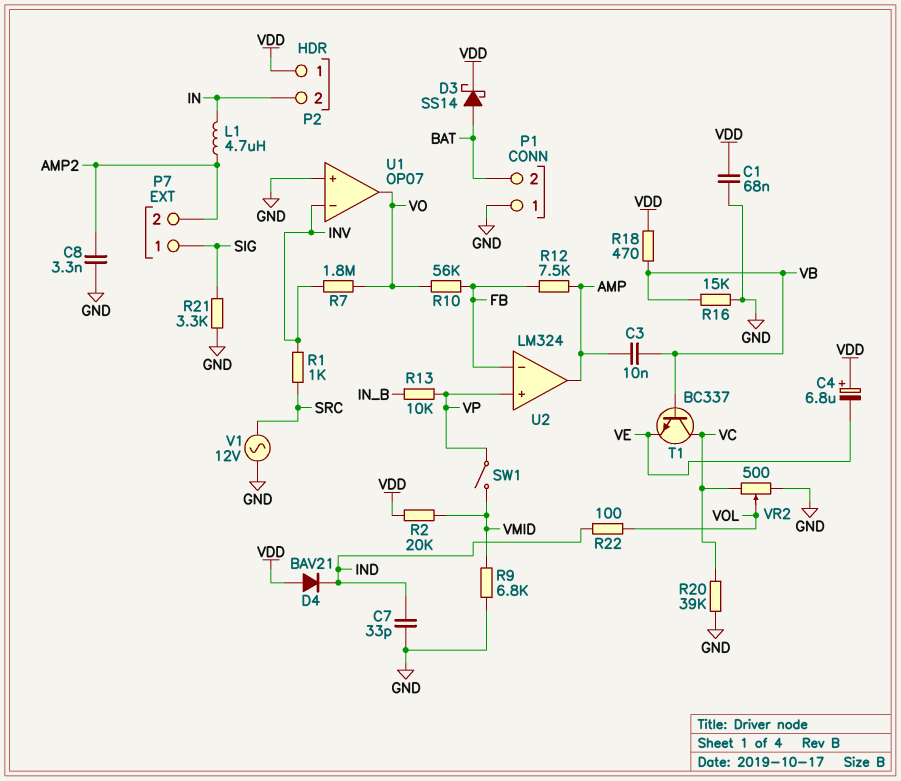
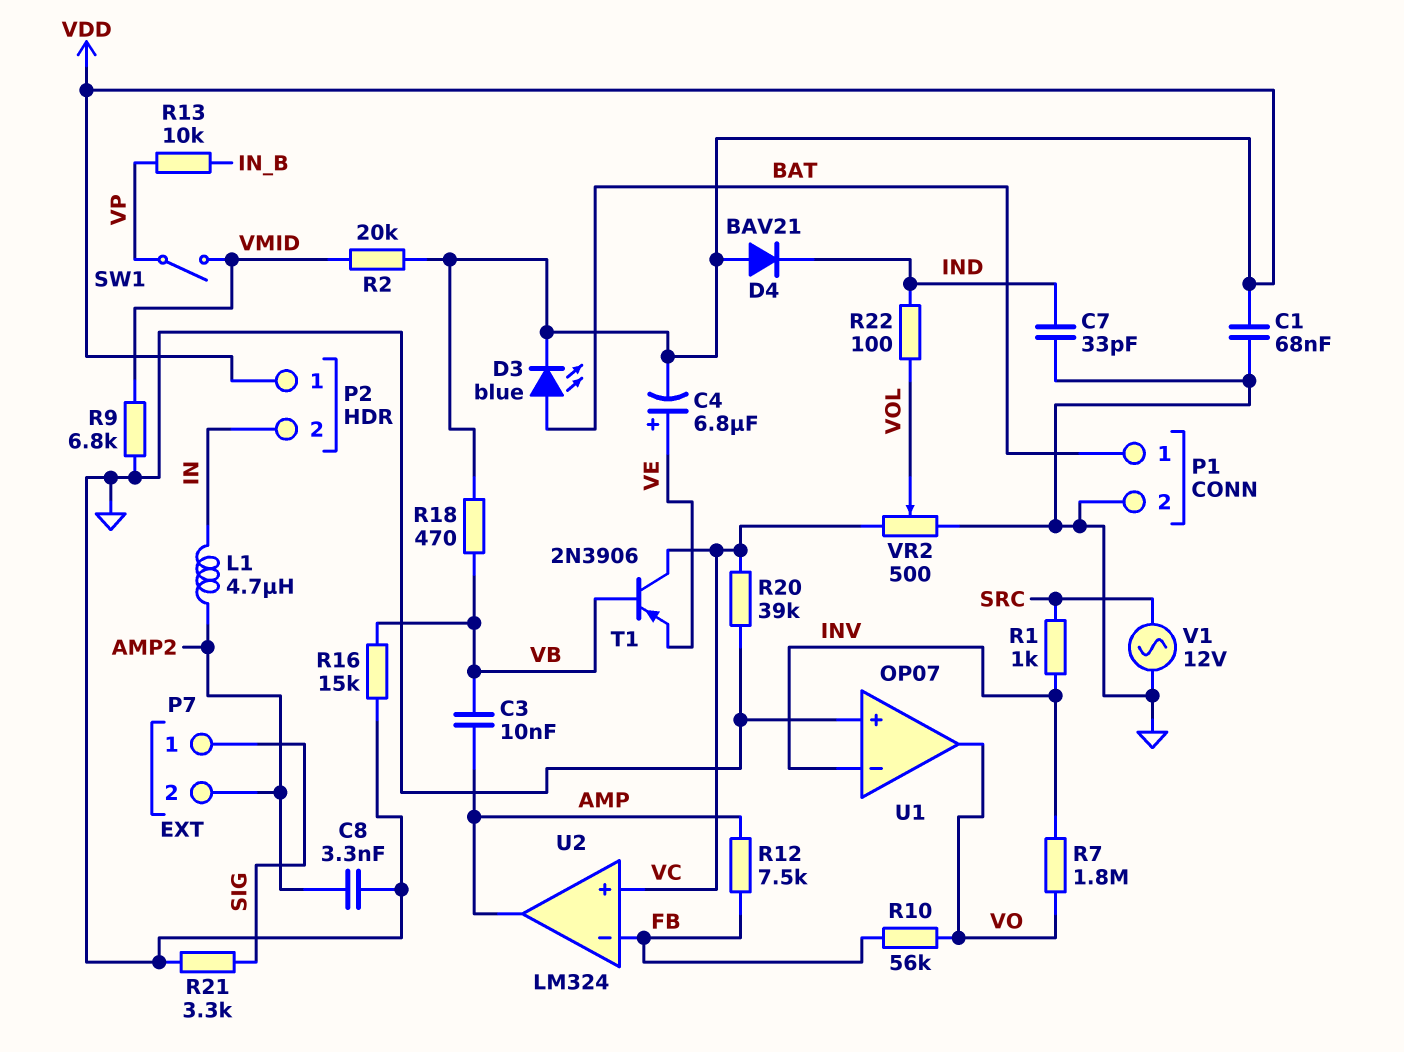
C4: 6.8uF (plus VDD, minus VE) -> 6.8uF (plus VE, minus VDD)
D3: schottky SS14 (A BAT, K VDD) -> LED blue (A BAT, K VDD)
P1 pin 1: GND -> BAT
P1 pin 2: BAT -> GND
T1: NPN BC337 (B VB, C VC, E VE) -> PNP 2N3906 (B VB, C VC, E VE)
U2 pin in+: VP -> VC

